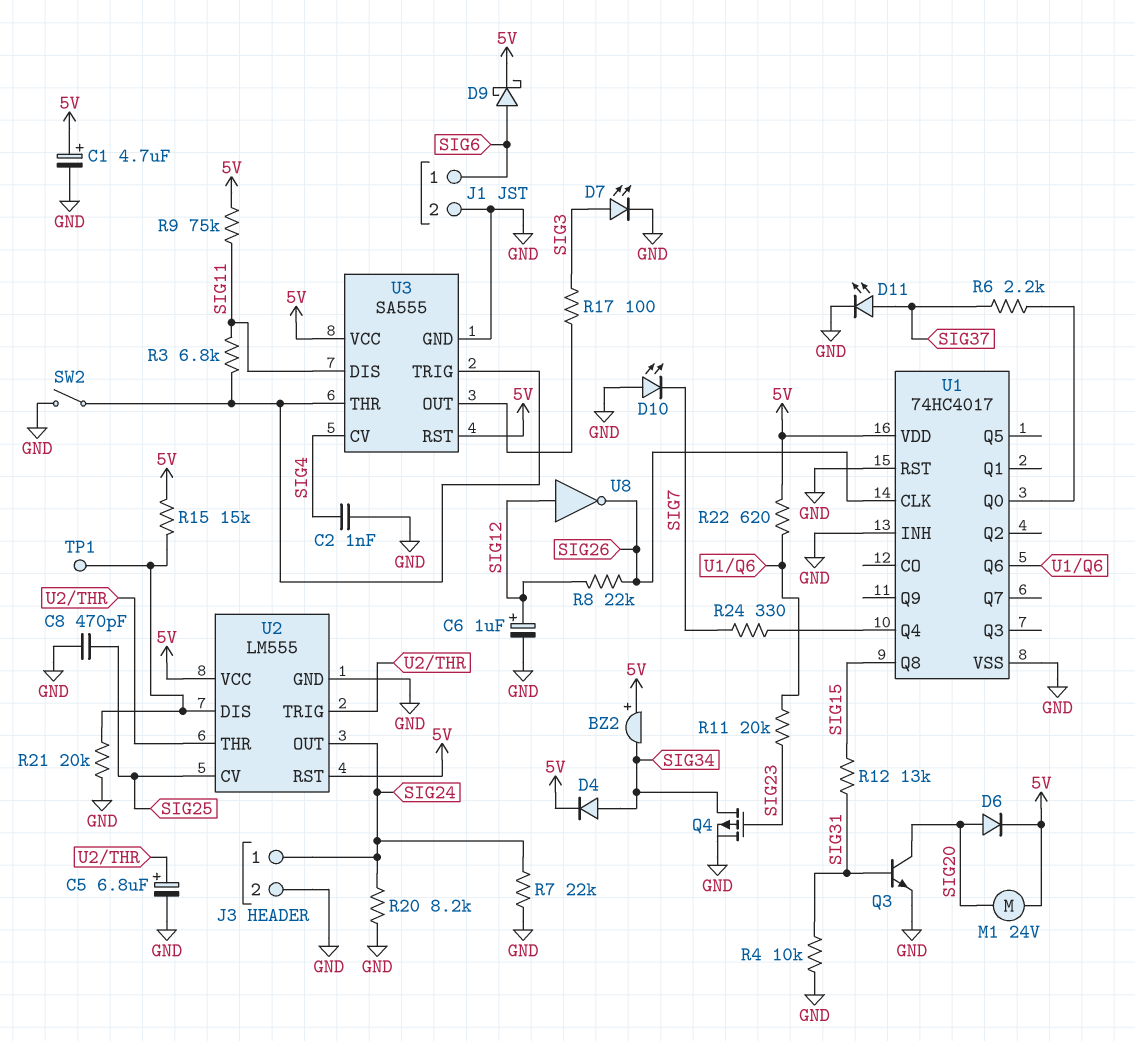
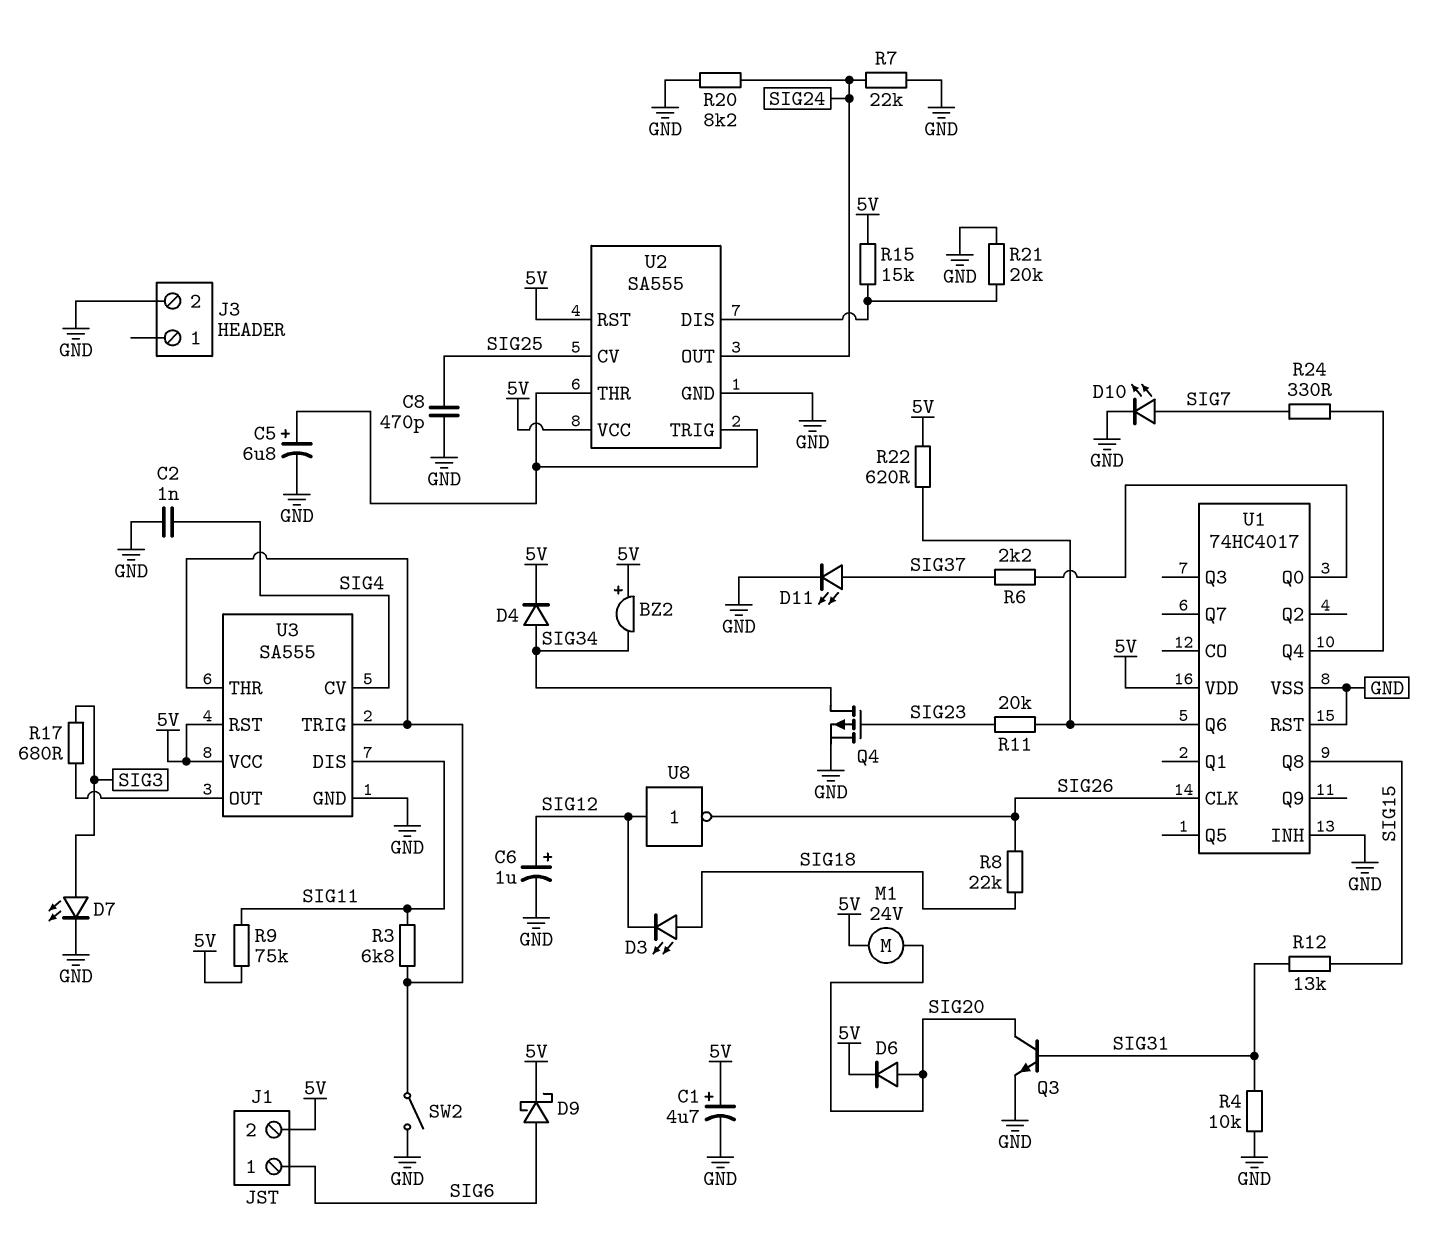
D3: none -> LED (A SIG18, K SIG12)
D10: LED (A GND, K SIG7) -> LED (A SIG7, K GND)
J1 pin 2: GND -> 5V
J3 pin 1: SIG24 -> none
R8: 22k (SIG12, SIG26) -> 22k (SIG18, SIG26)
R17: 100 (SIG3, U3/OUT) -> 680 (SIG3, U3/OUT)
TP1: test point (U2/DIS) -> none
U2: LM555 -> SA555

